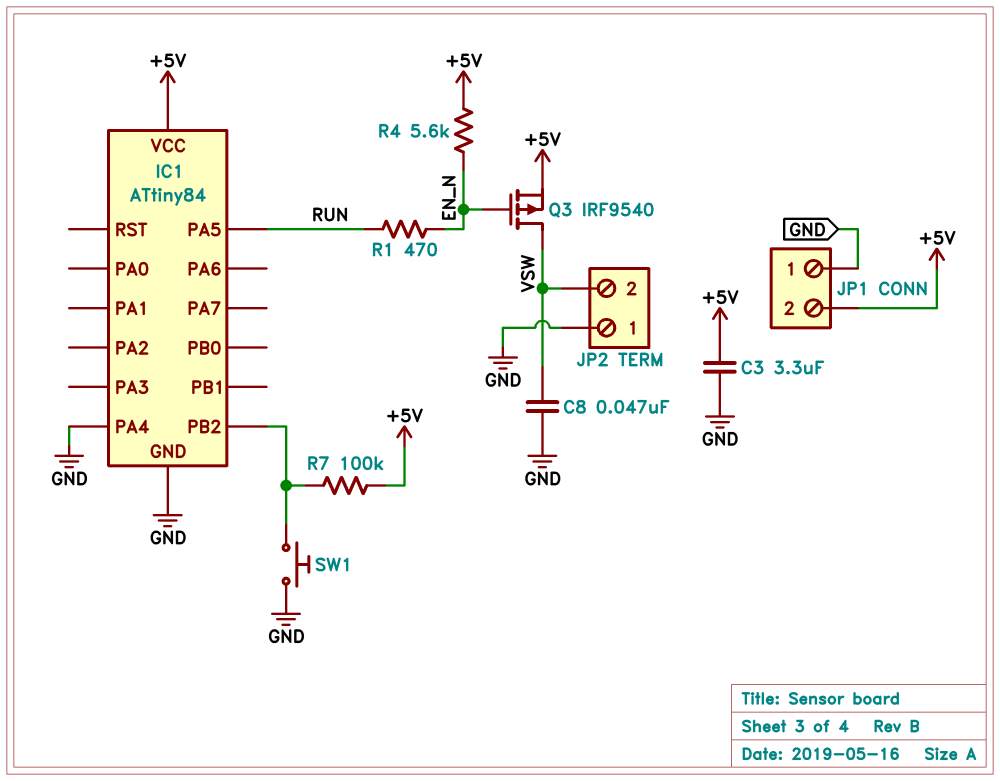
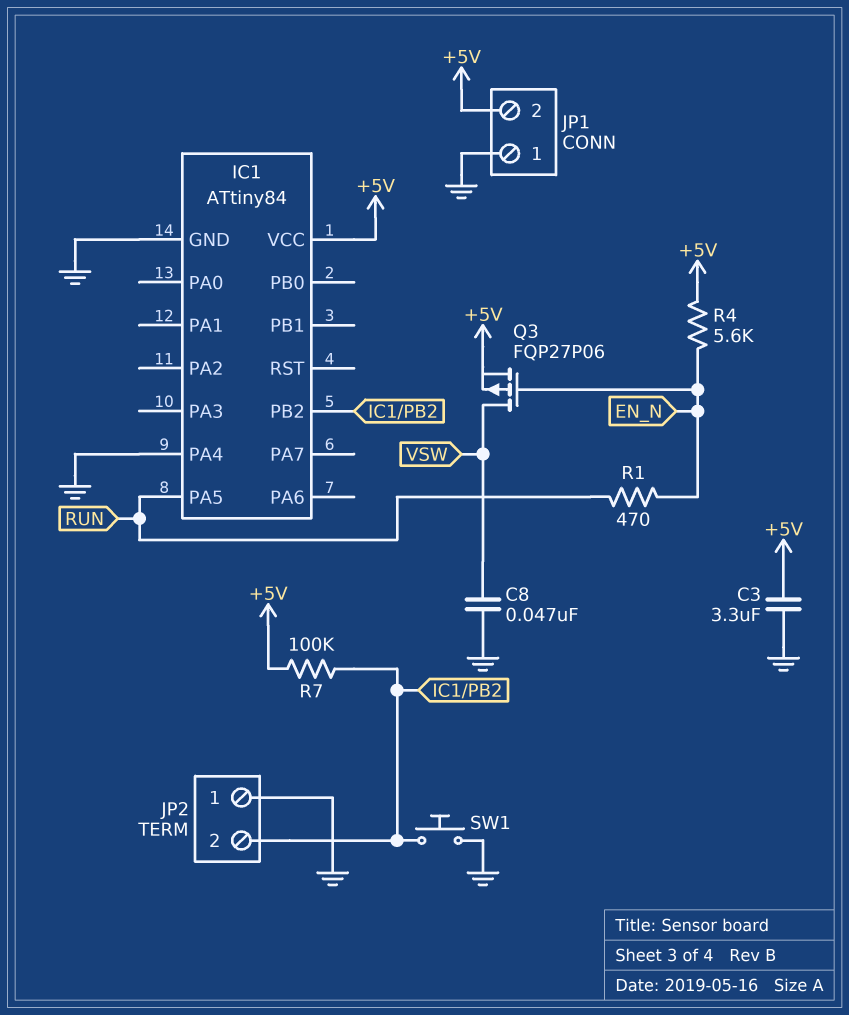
JP2 pin 2: VSW -> IC1/PB2
Q3: PMOS IRF9540 (G EN_N, D VSW, S +5V) -> PMOS FQP27P06 (G EN_N, D VSW, S +5V)

